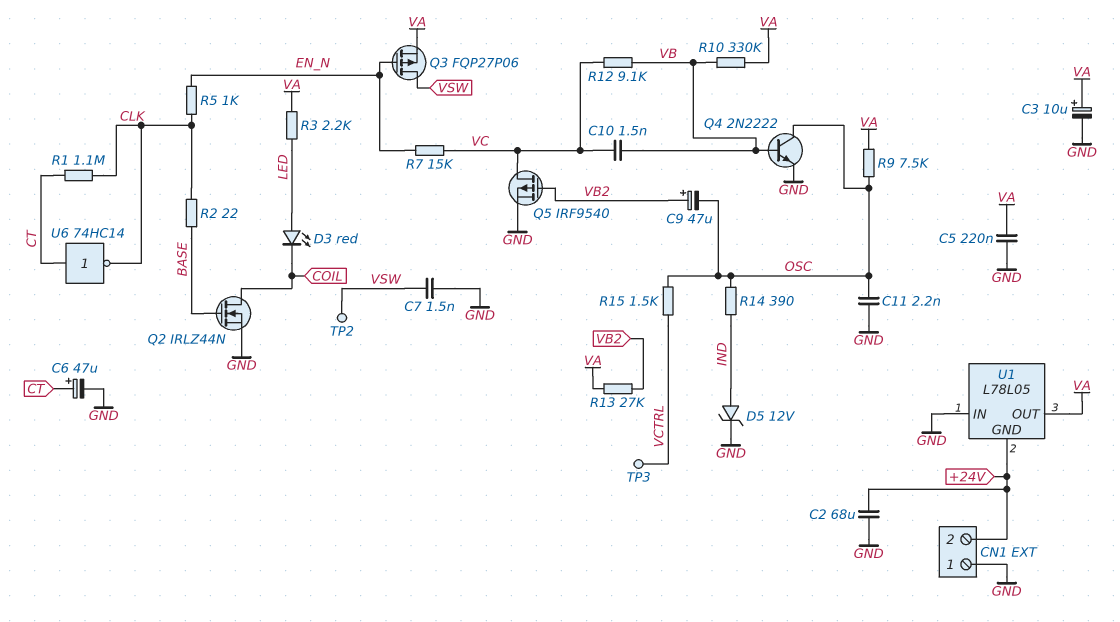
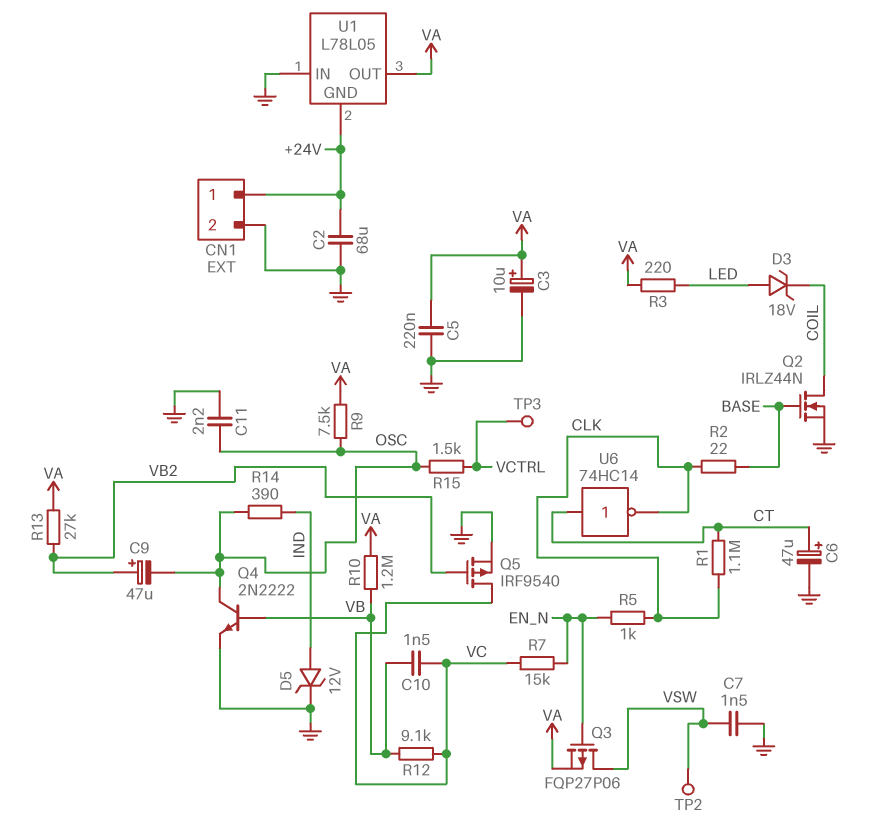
CN1 pin 1: GND -> +24V
CN1 pin 2: +24V -> GND
D3: LED red (A LED, K COIL) -> zener 18V (A LED, K COIL)
R3: 2.2k (LED, VA) -> 220 (LED, VA)
R10: 330k (VA, VB) -> 1.2M (VA, VB)

